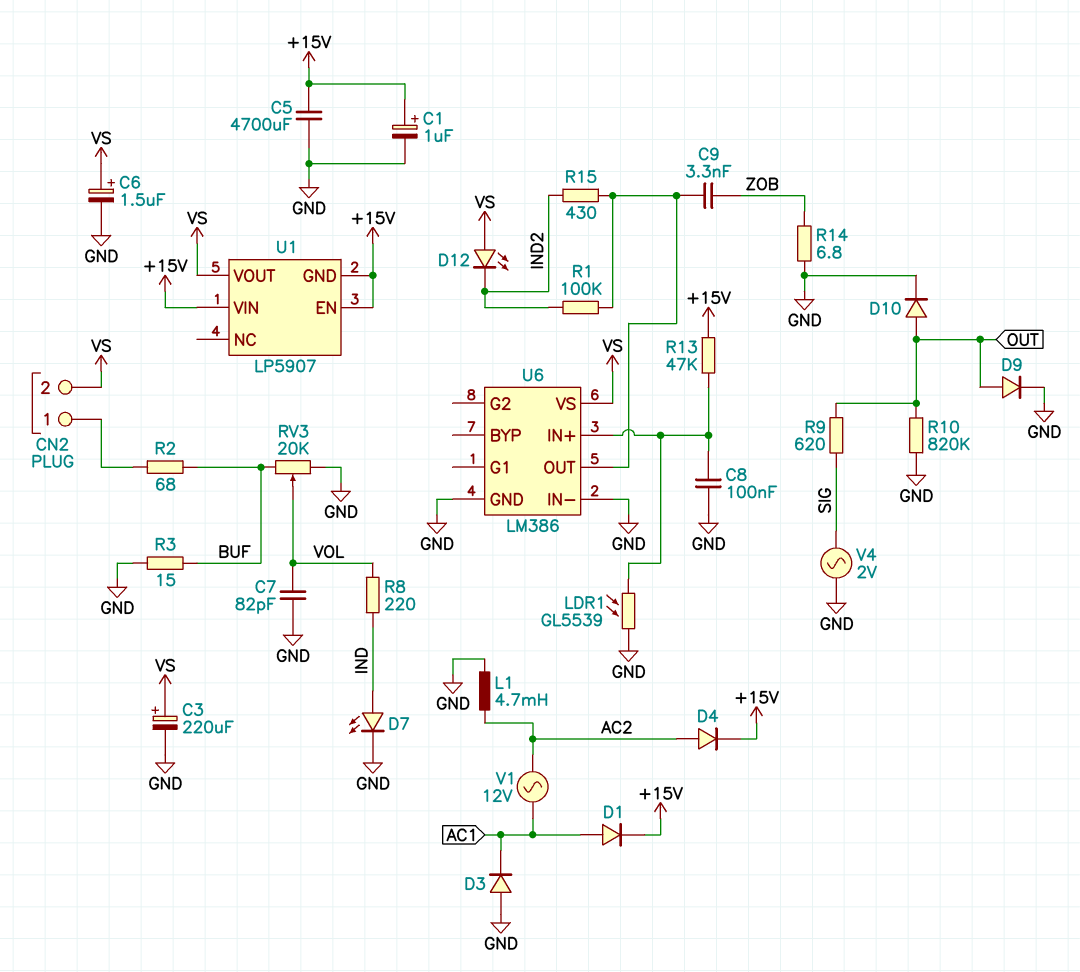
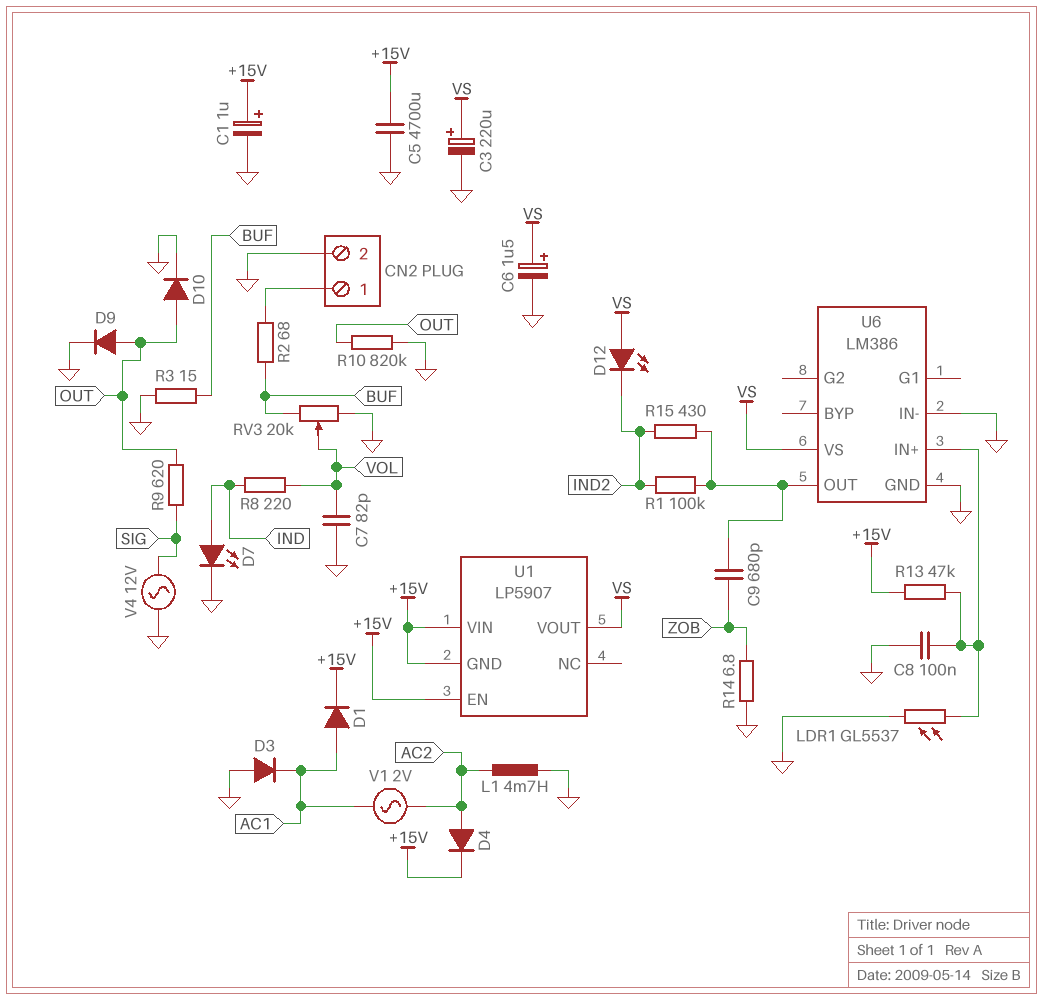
C9: 3.3nF (U6/OUT, ZOB) -> 680pF (U6/OUT, ZOB)
CN2 pin 2: VS -> GND
LDR1: GL5539 (GND, U6/IN+) -> GL5537 (GND, U6/IN+)
V1: AC 12V (AC1, AC2) -> AC 2V (AC1, AC2)
V4: AC 2V (GND, SIG) -> AC 12V (GND, SIG)

